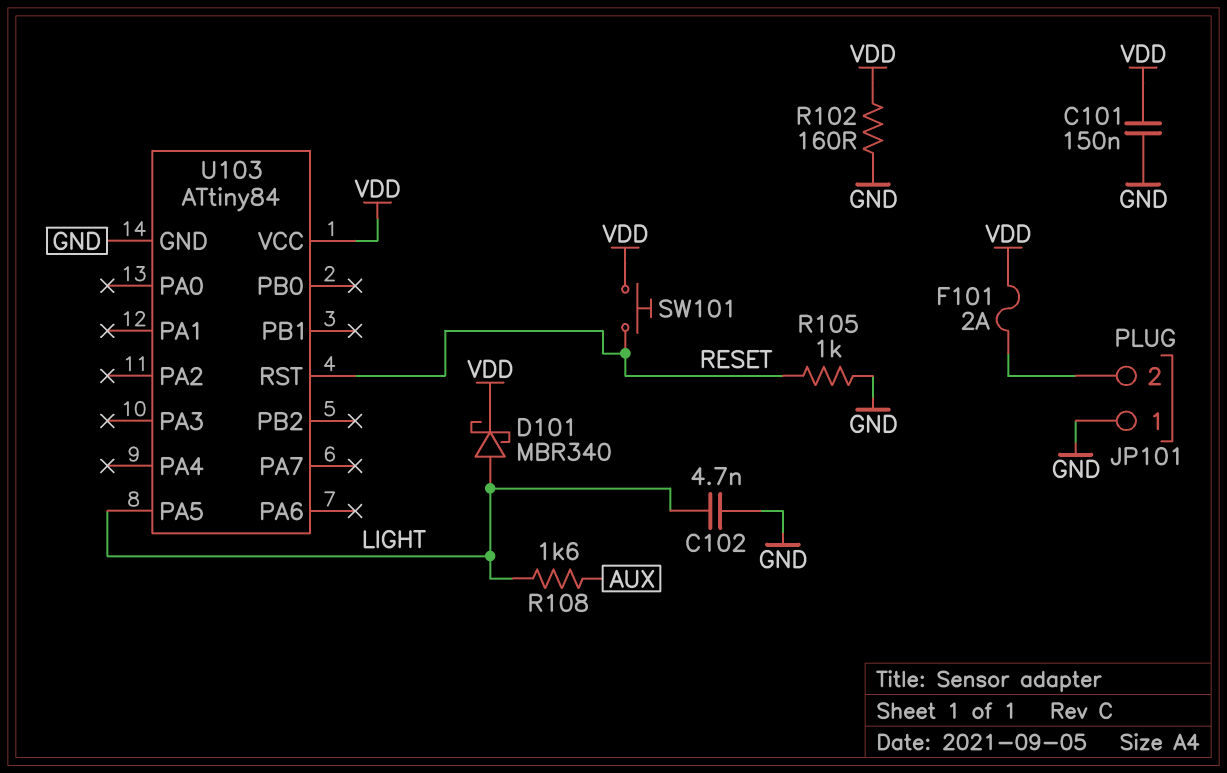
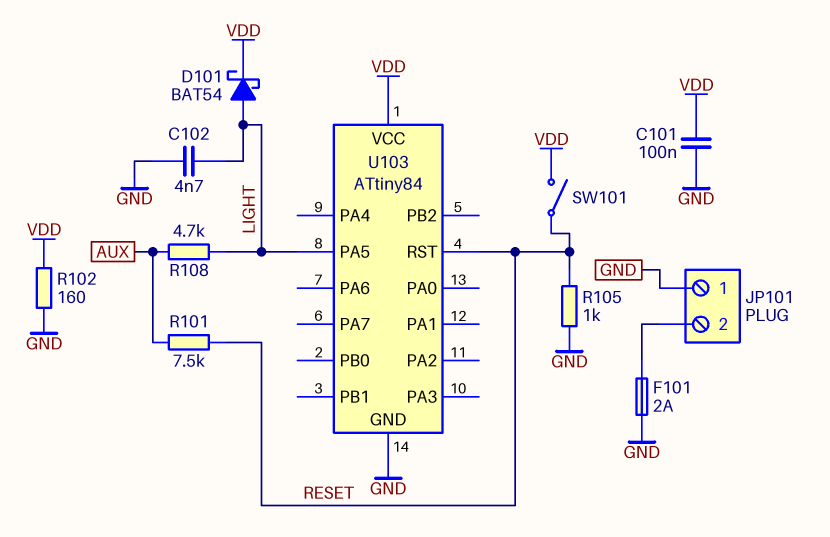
C101: 150nF (GND, VDD) -> 100nF (GND, VDD)
D101: schottky MBR340 (A LIGHT, K VDD) -> schottky BAT54 (A LIGHT, K VDD)
F101: 2A (JP101/2, VDD) -> 2A (GND, JP101/2)
R101: none -> 7.5k (AUX, RESET)
R108: 1.6k (AUX, LIGHT) -> 4.7k (AUX, LIGHT)
SW101: button (RESET, VDD) -> switch (RESET, VDD)

